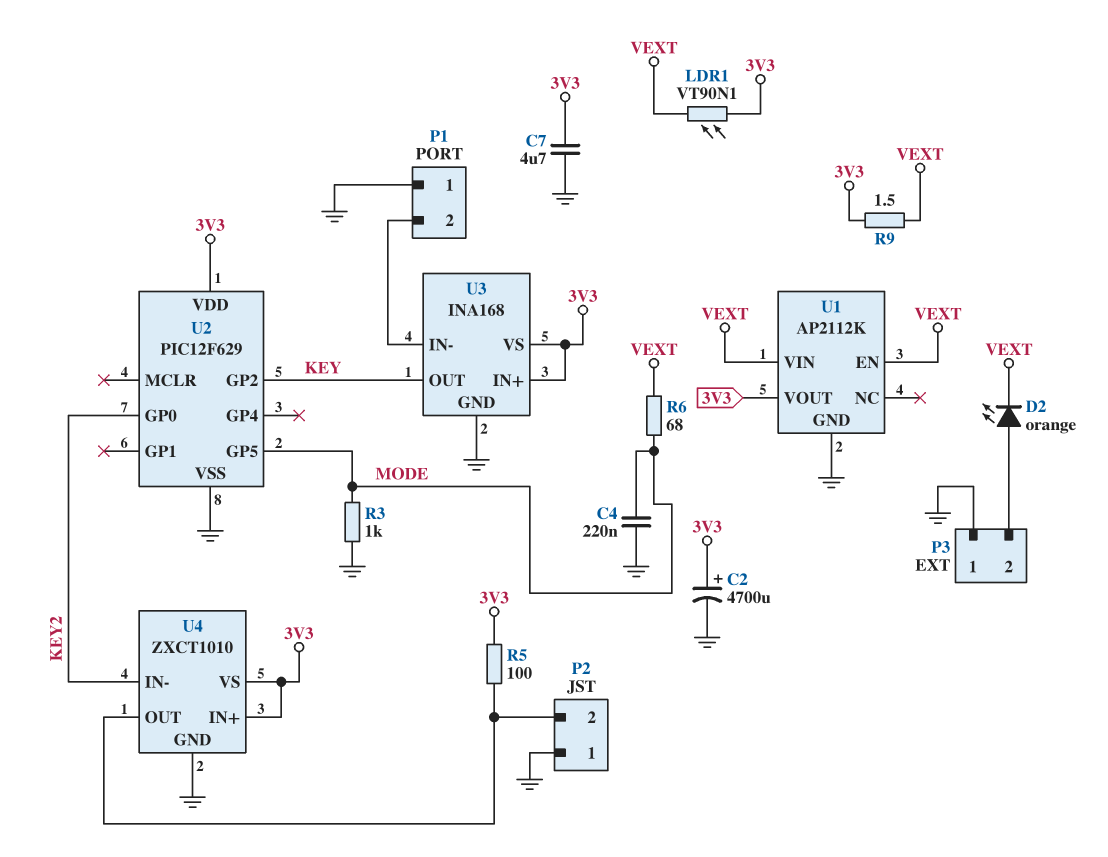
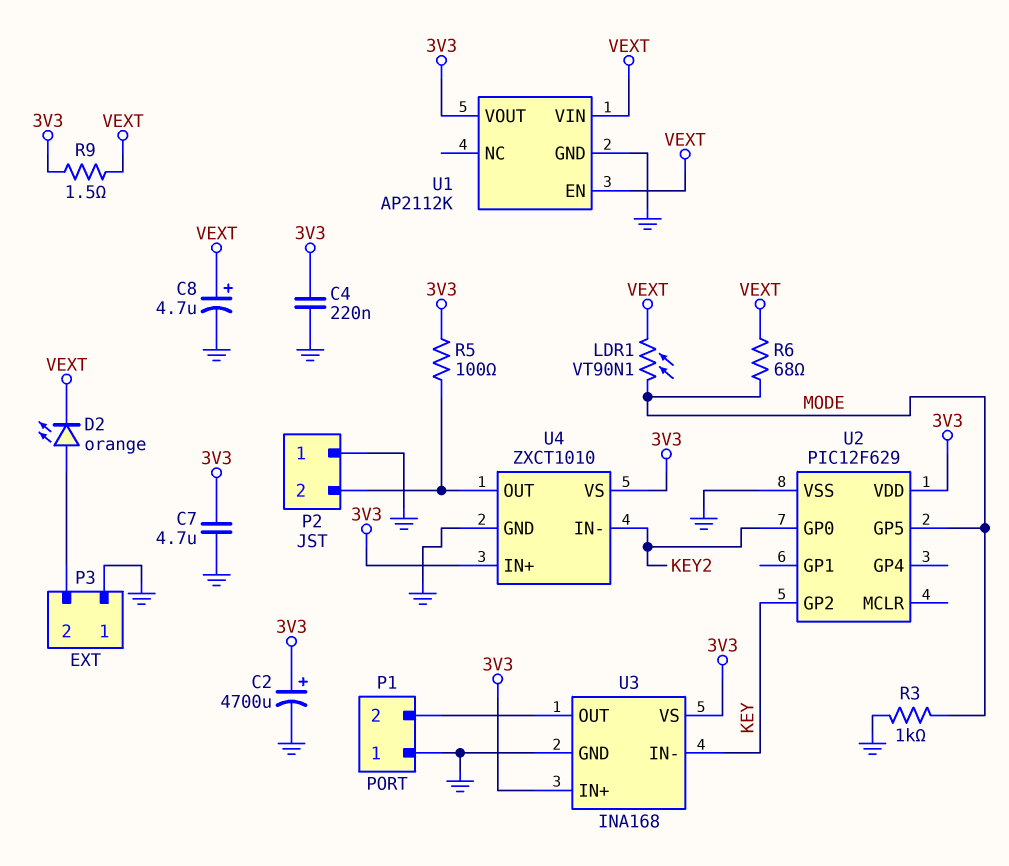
C4: 220nF (GND, MODE) -> 220nF (3V3, GND)
C8: none -> 4.7uF (plus VEXT, minus GND)
LDR1: VT90N1 (3V3, VEXT) -> VT90N1 (MODE, VEXT)
U3 pin IN-: P1/2 -> KEY
U3 pin OUT: KEY -> P1/2

